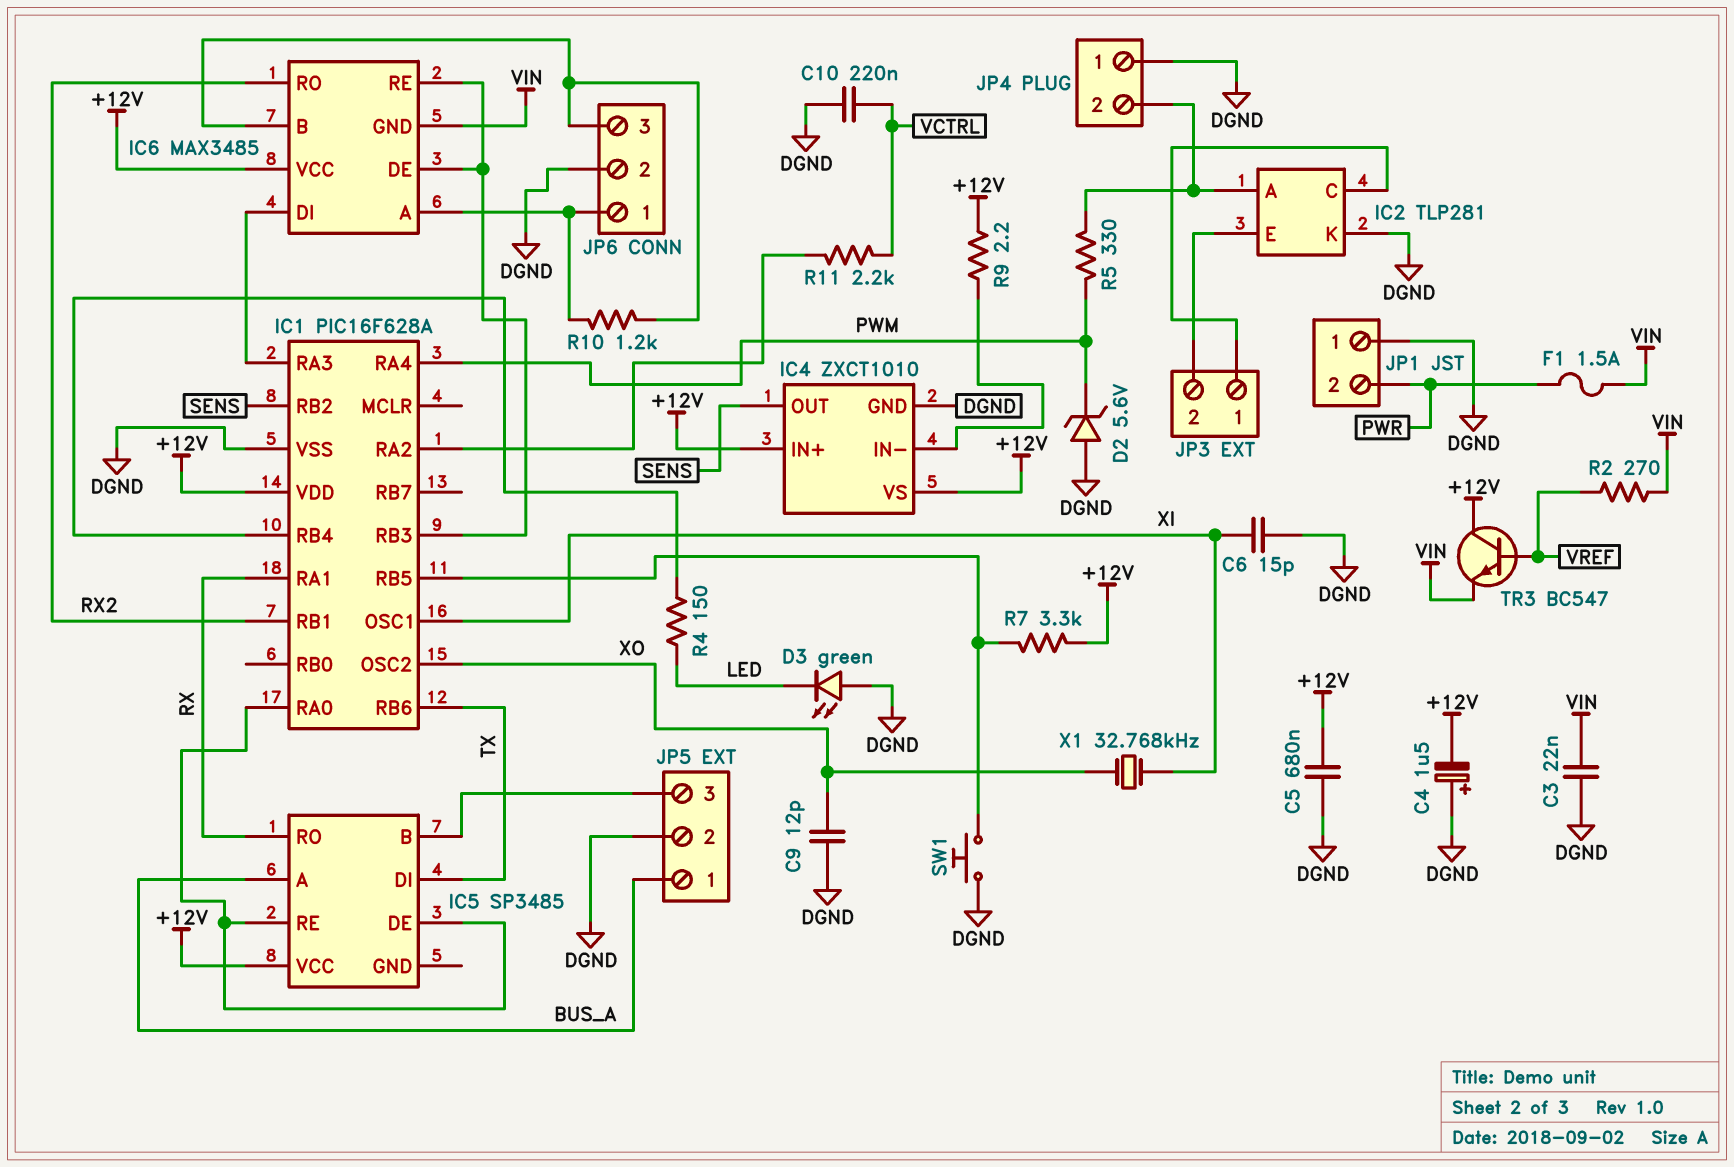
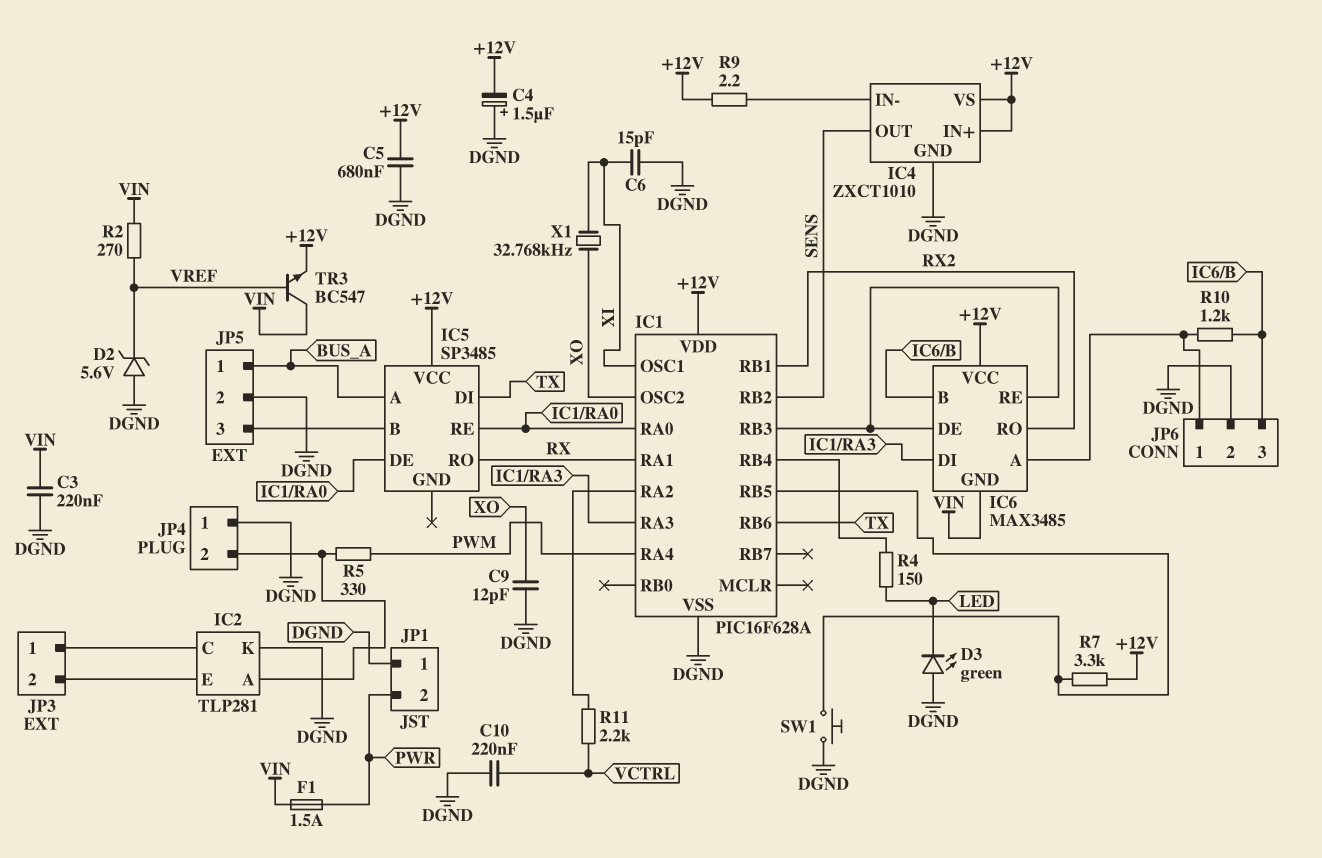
C3: 22nF (DGND, VIN) -> 220nF (DGND, VIN)
D2: zener 5.6V (A DGND, K PWM) -> zener 5.6V (A DGND, K VREF)
TR3: NPN BC547 (B VREF, C +12V, E VIN) -> NPN BC547 (B VREF, C VIN, E +12V)

